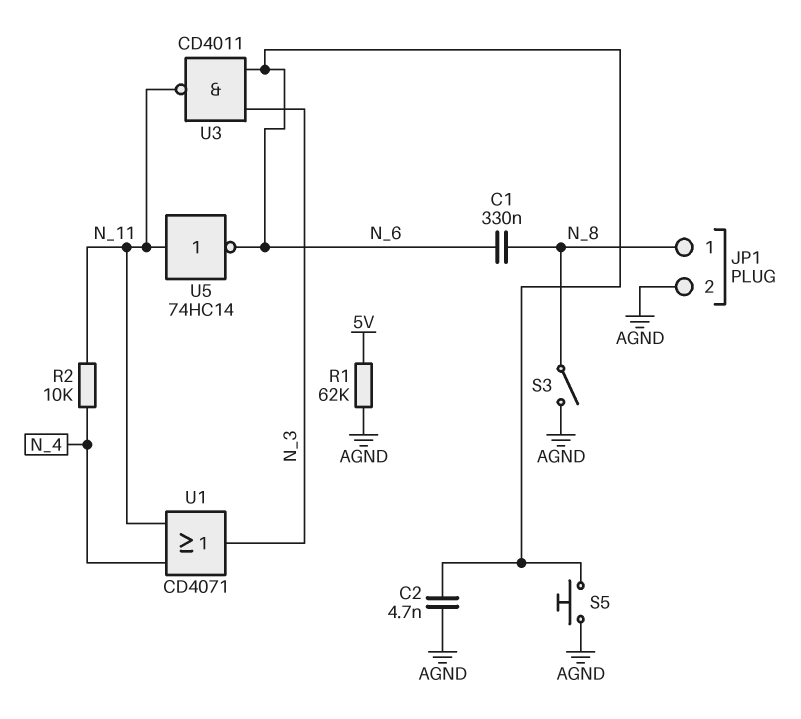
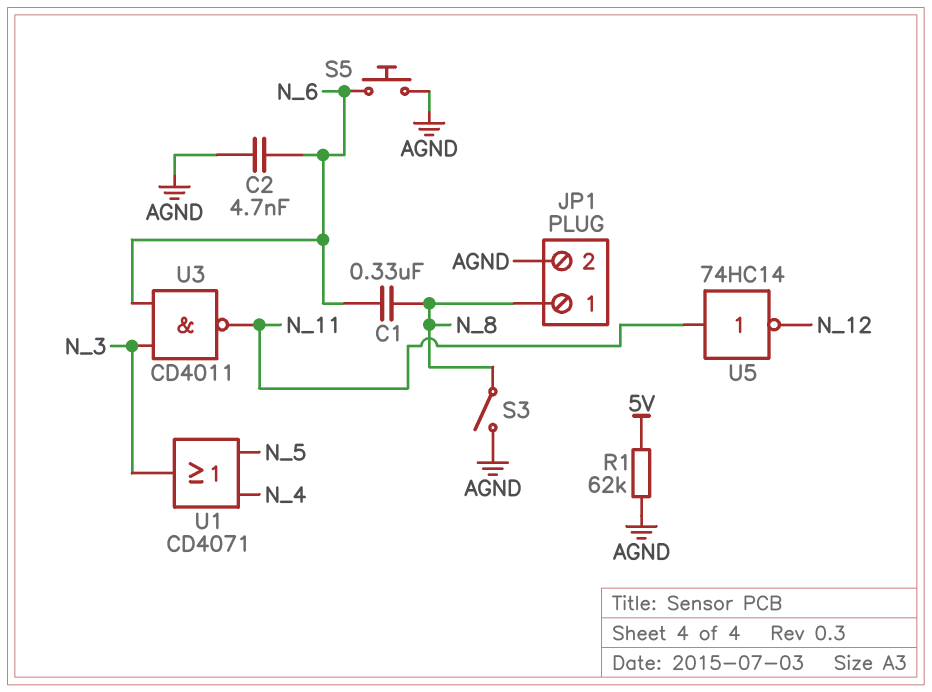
R2: 10k (N_4, N_11) -> none
U1: OR CD4071 (in N_4, in N_11, out N_3) -> OR CD4071 (in N_4, in N_5, out N_3)
U5: NOT 74HC14 (in N_11, out N_6) -> NOT 74HC14 (in N_11, out N_12)

